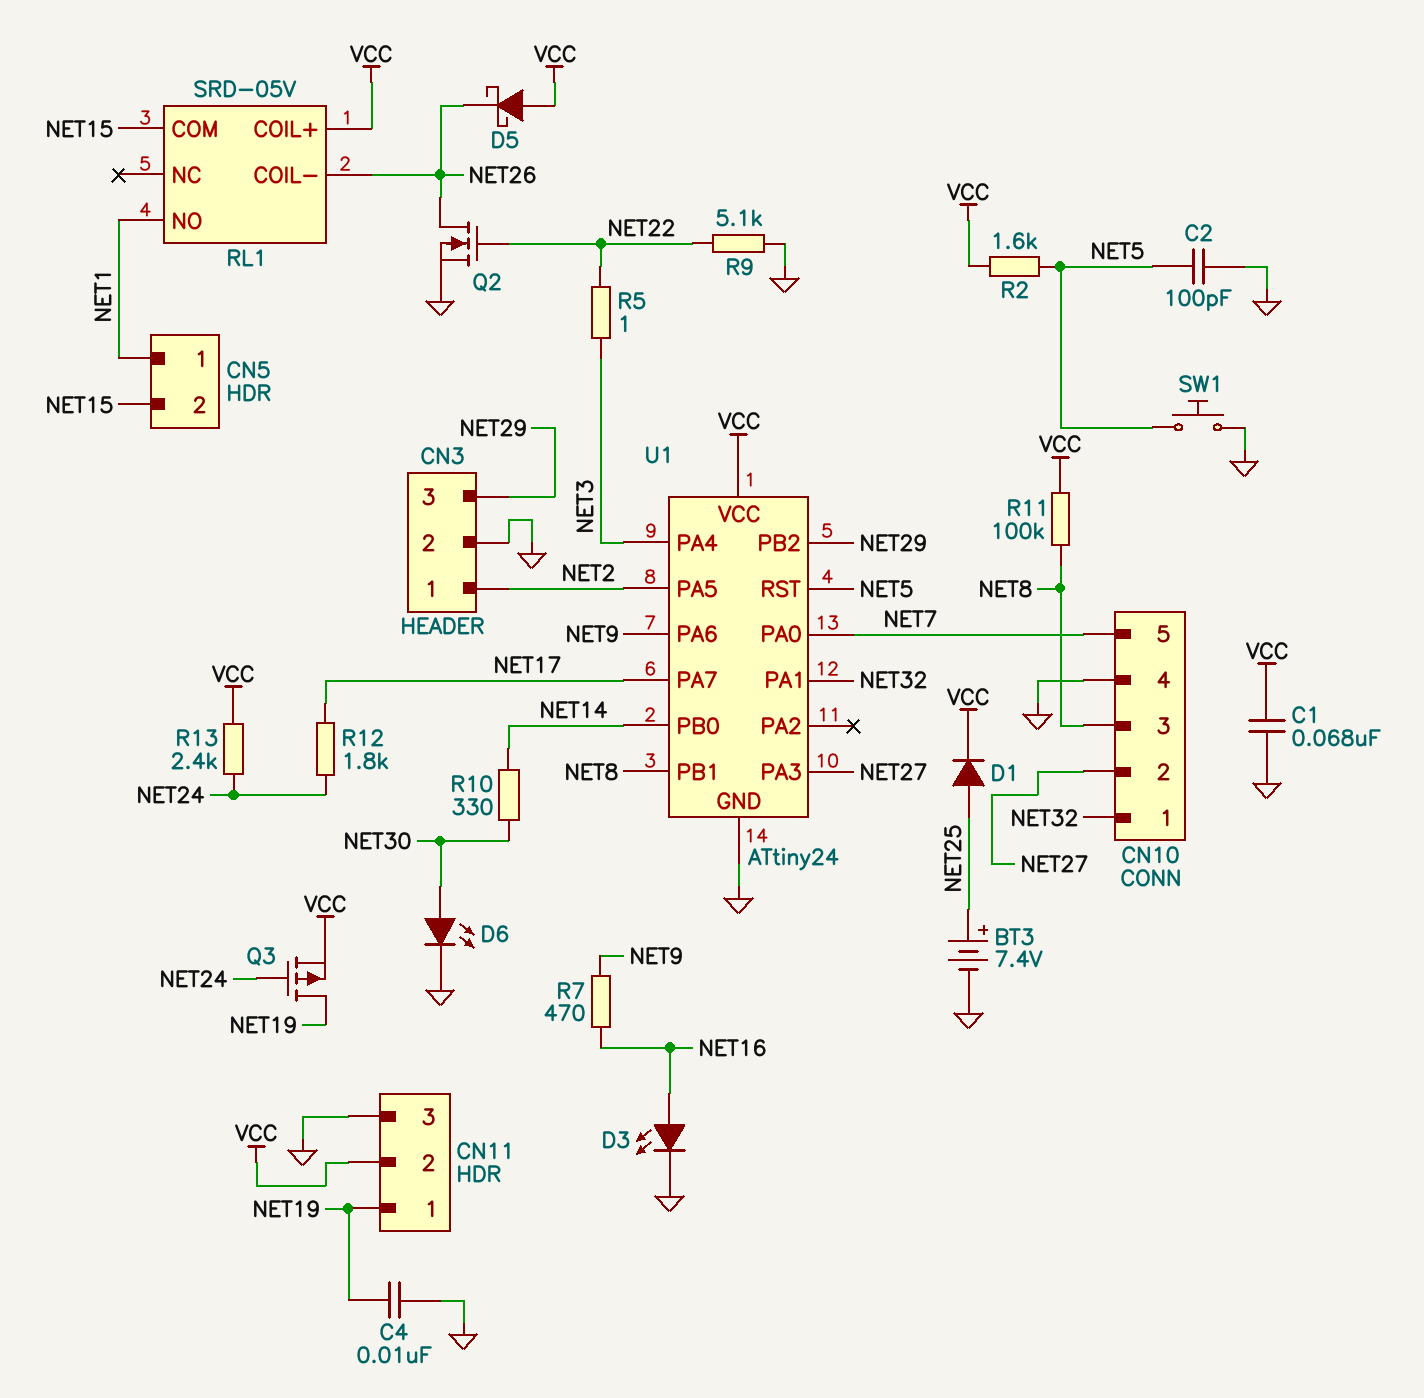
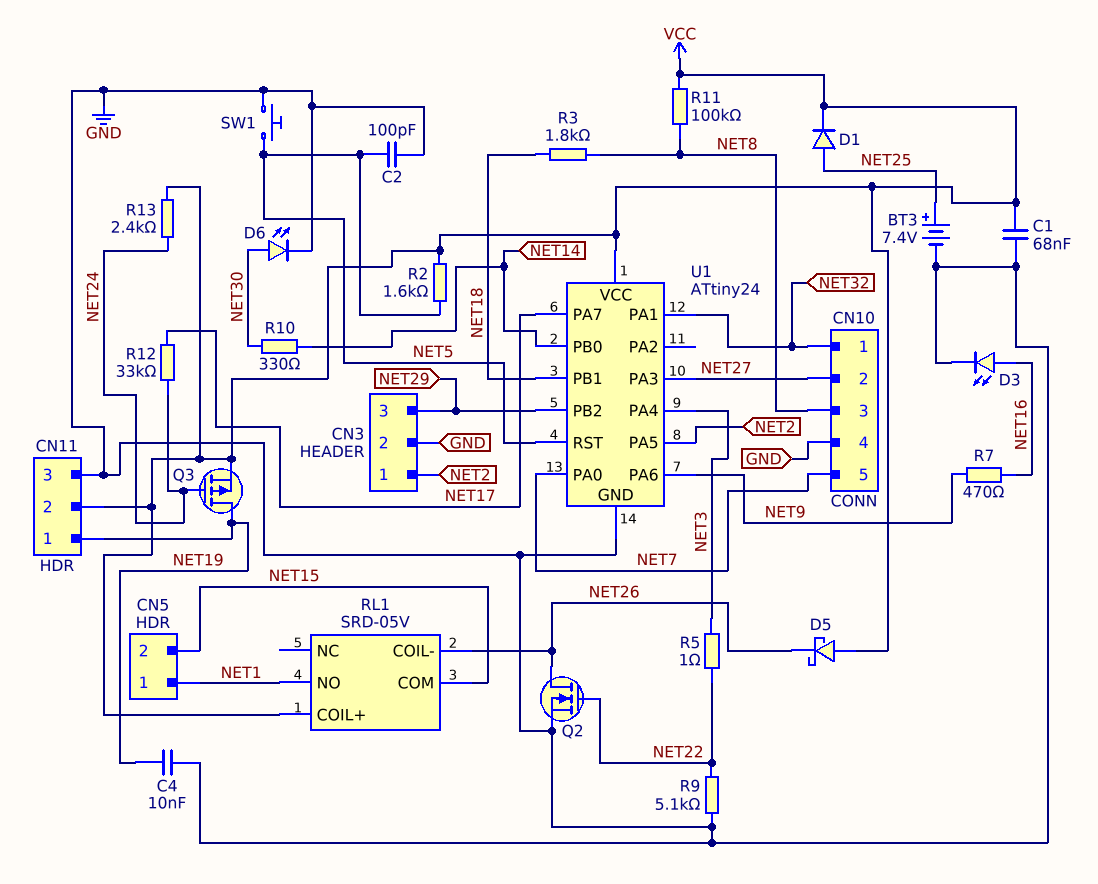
R3: none -> 1.8k (NET8, NET18)
R12: 1.8k (NET17, NET24) -> 33k (NET17, NET24)
U1 pin PB1: NET8 -> NET18

